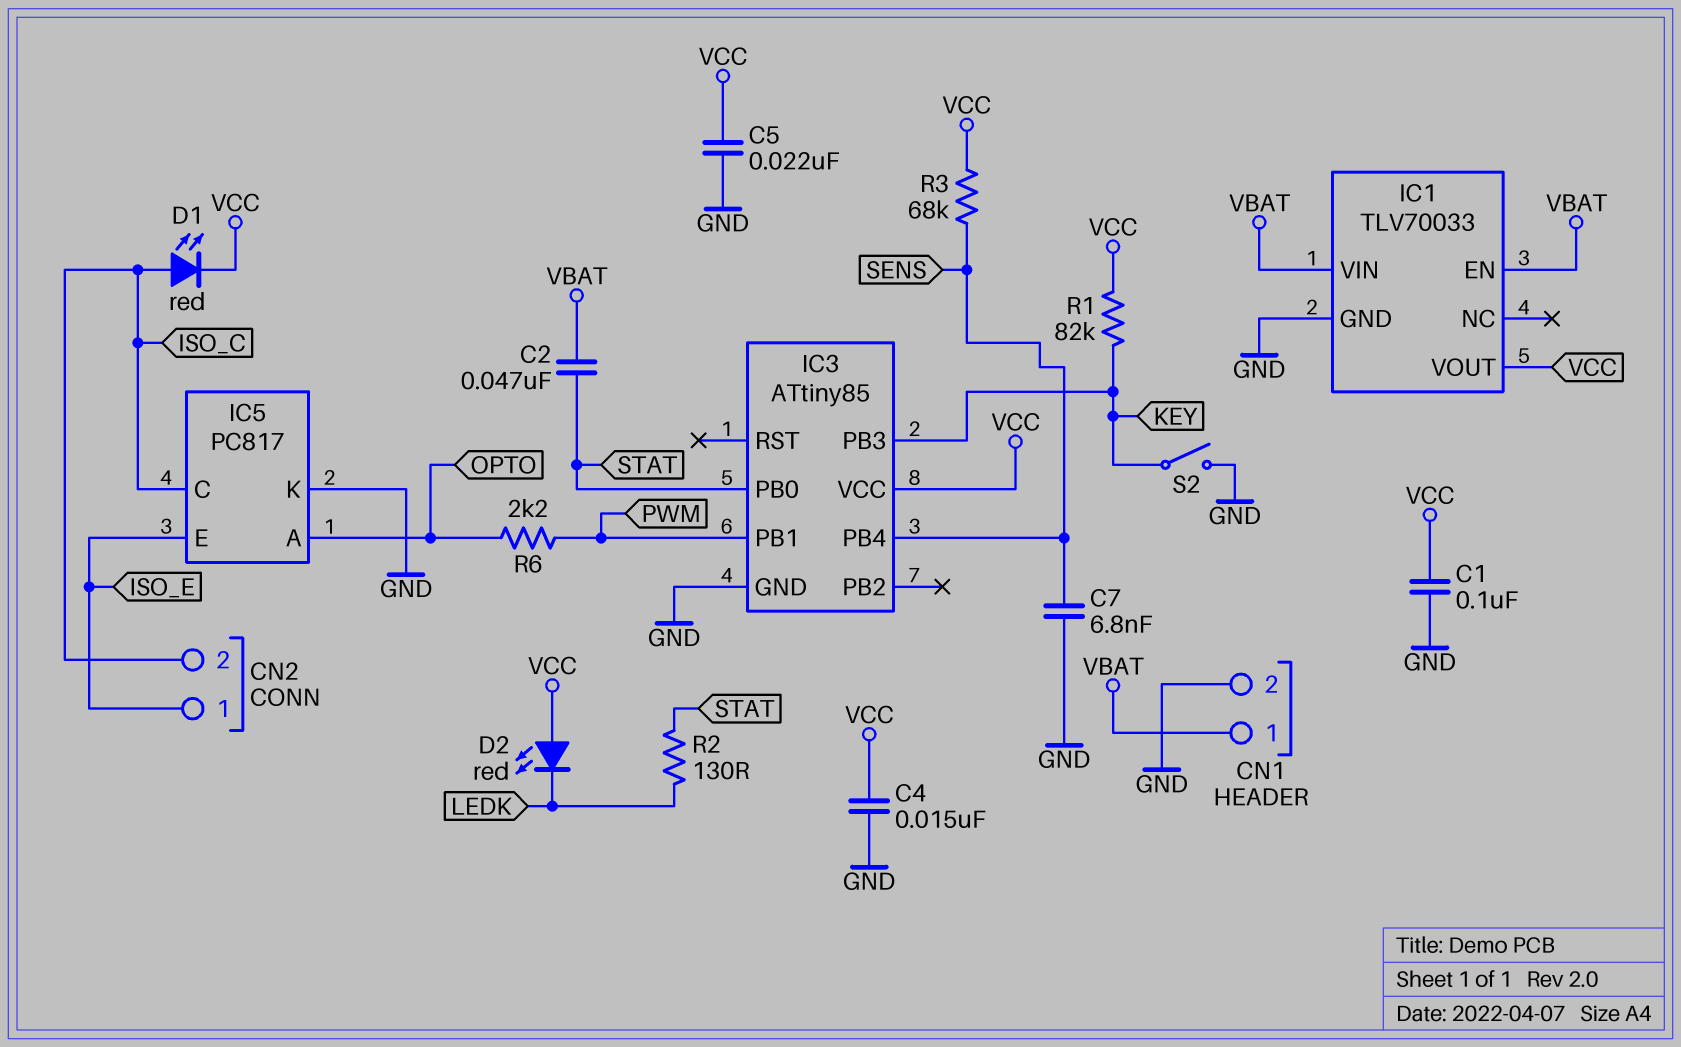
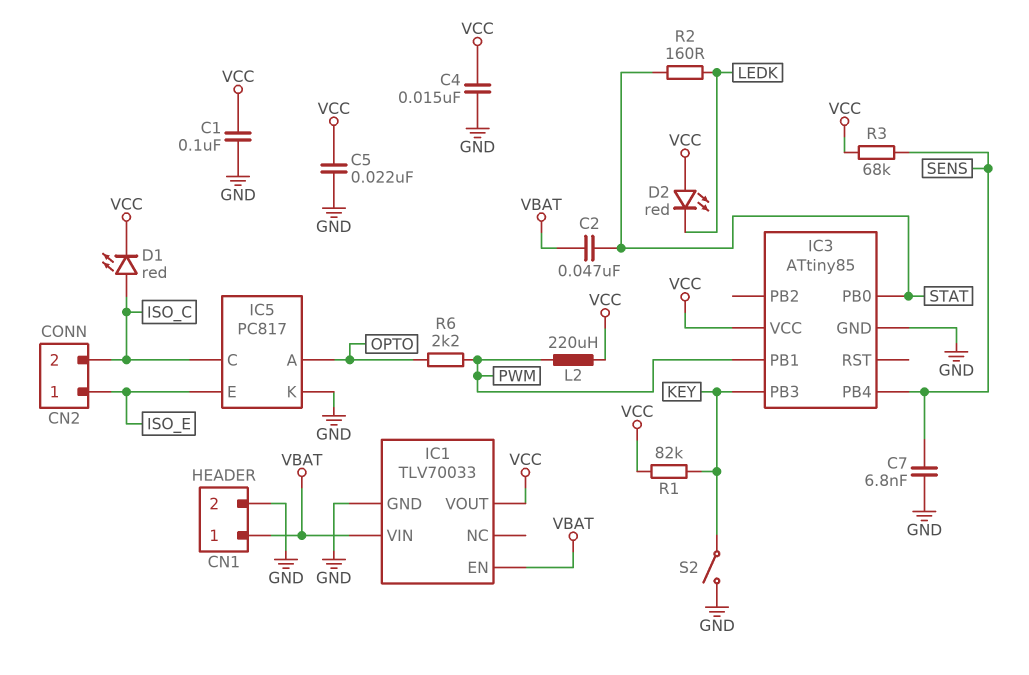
L2: none -> 220uH (PWM, VCC)
R2: 130 (LEDK, STAT) -> 160 (LEDK, STAT)

